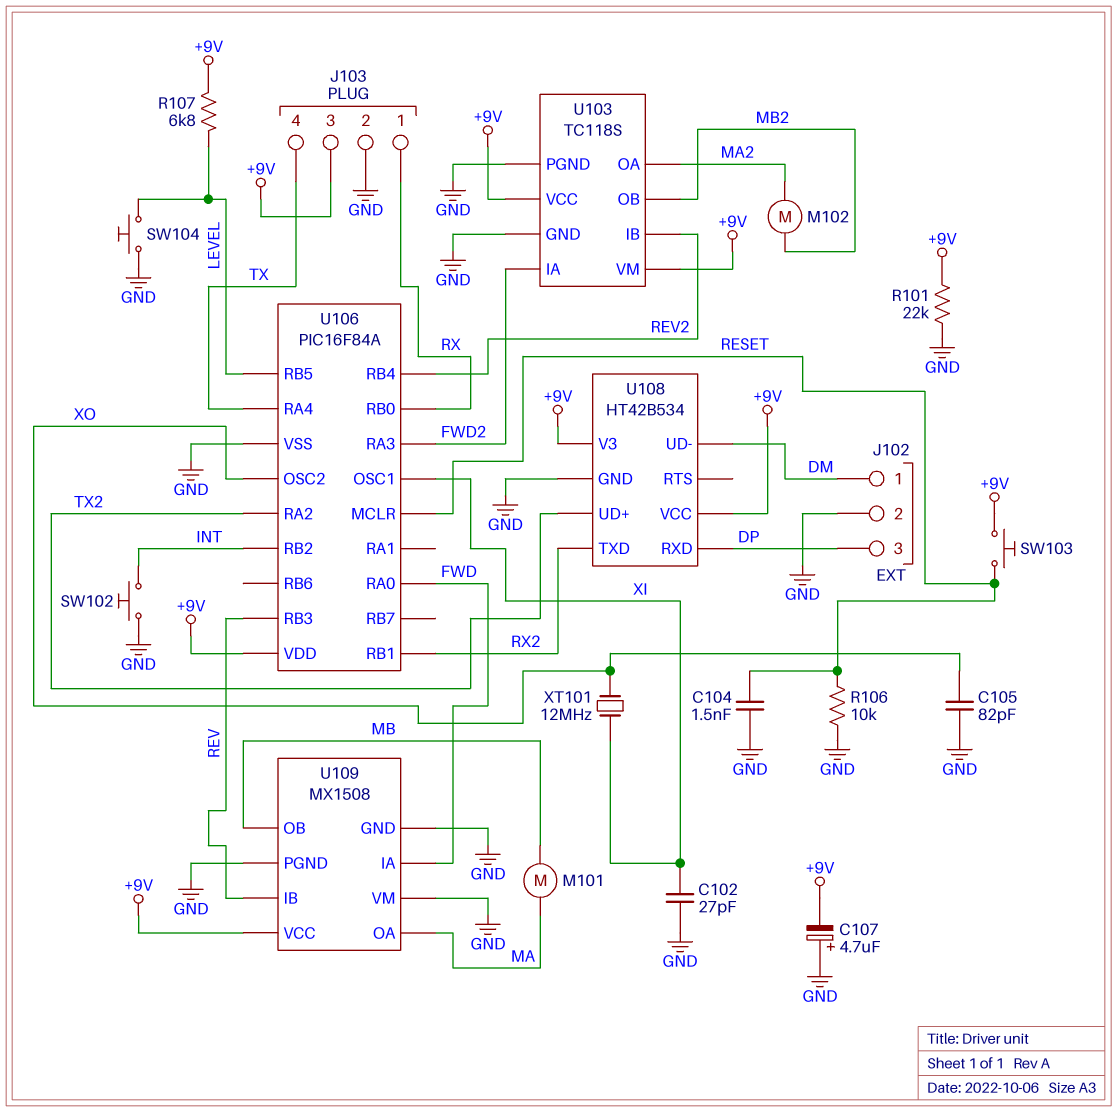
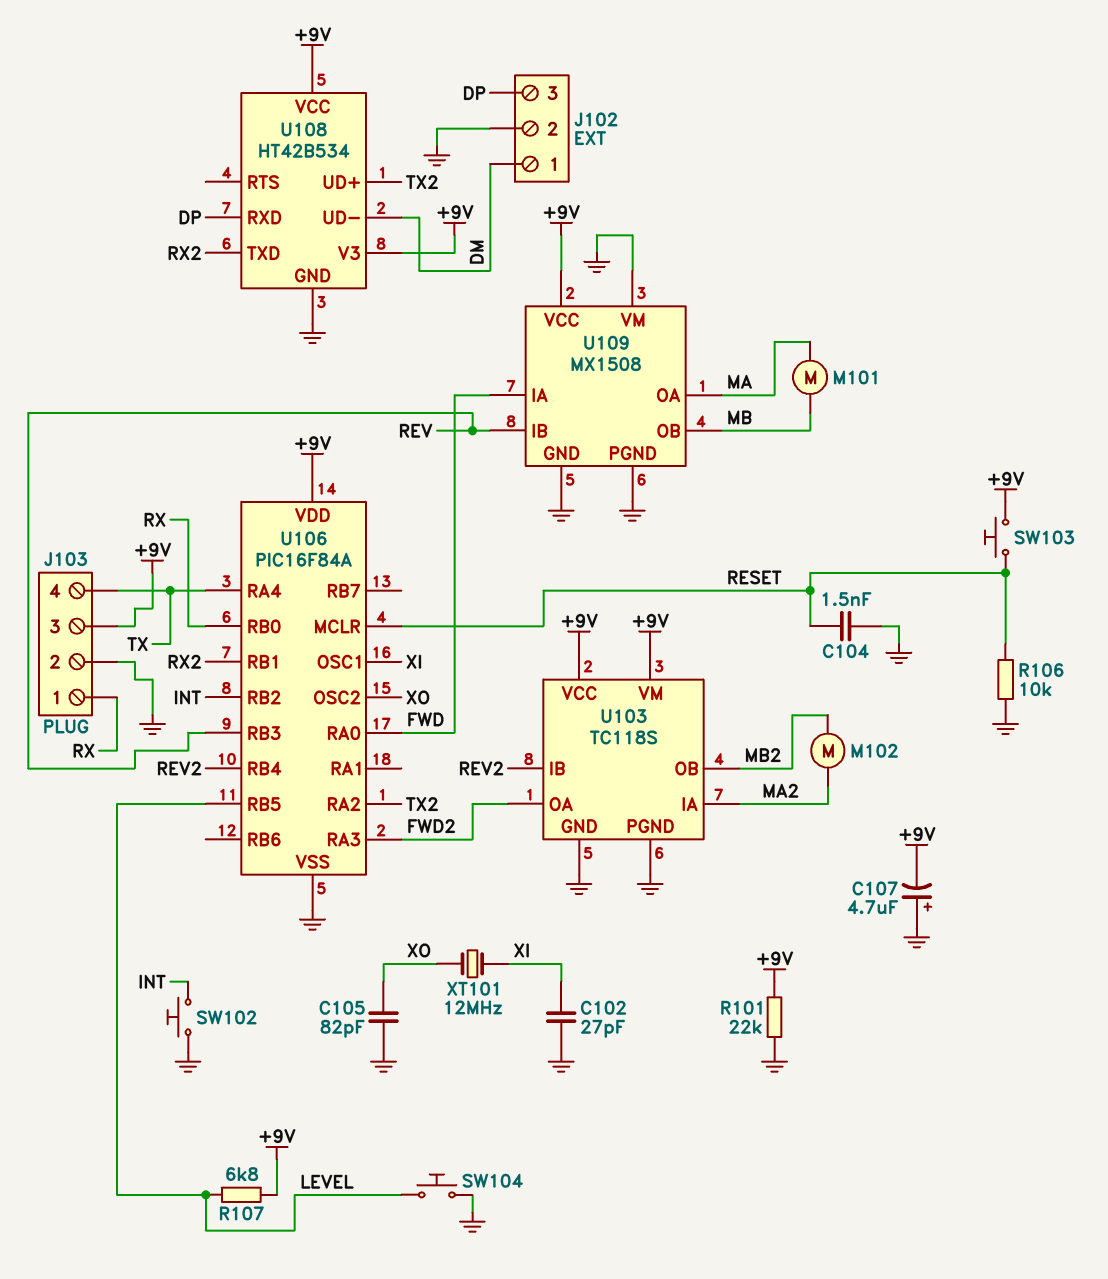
U103 pin IA: FWD2 -> MA2
U103 pin OA: MA2 -> FWD2

